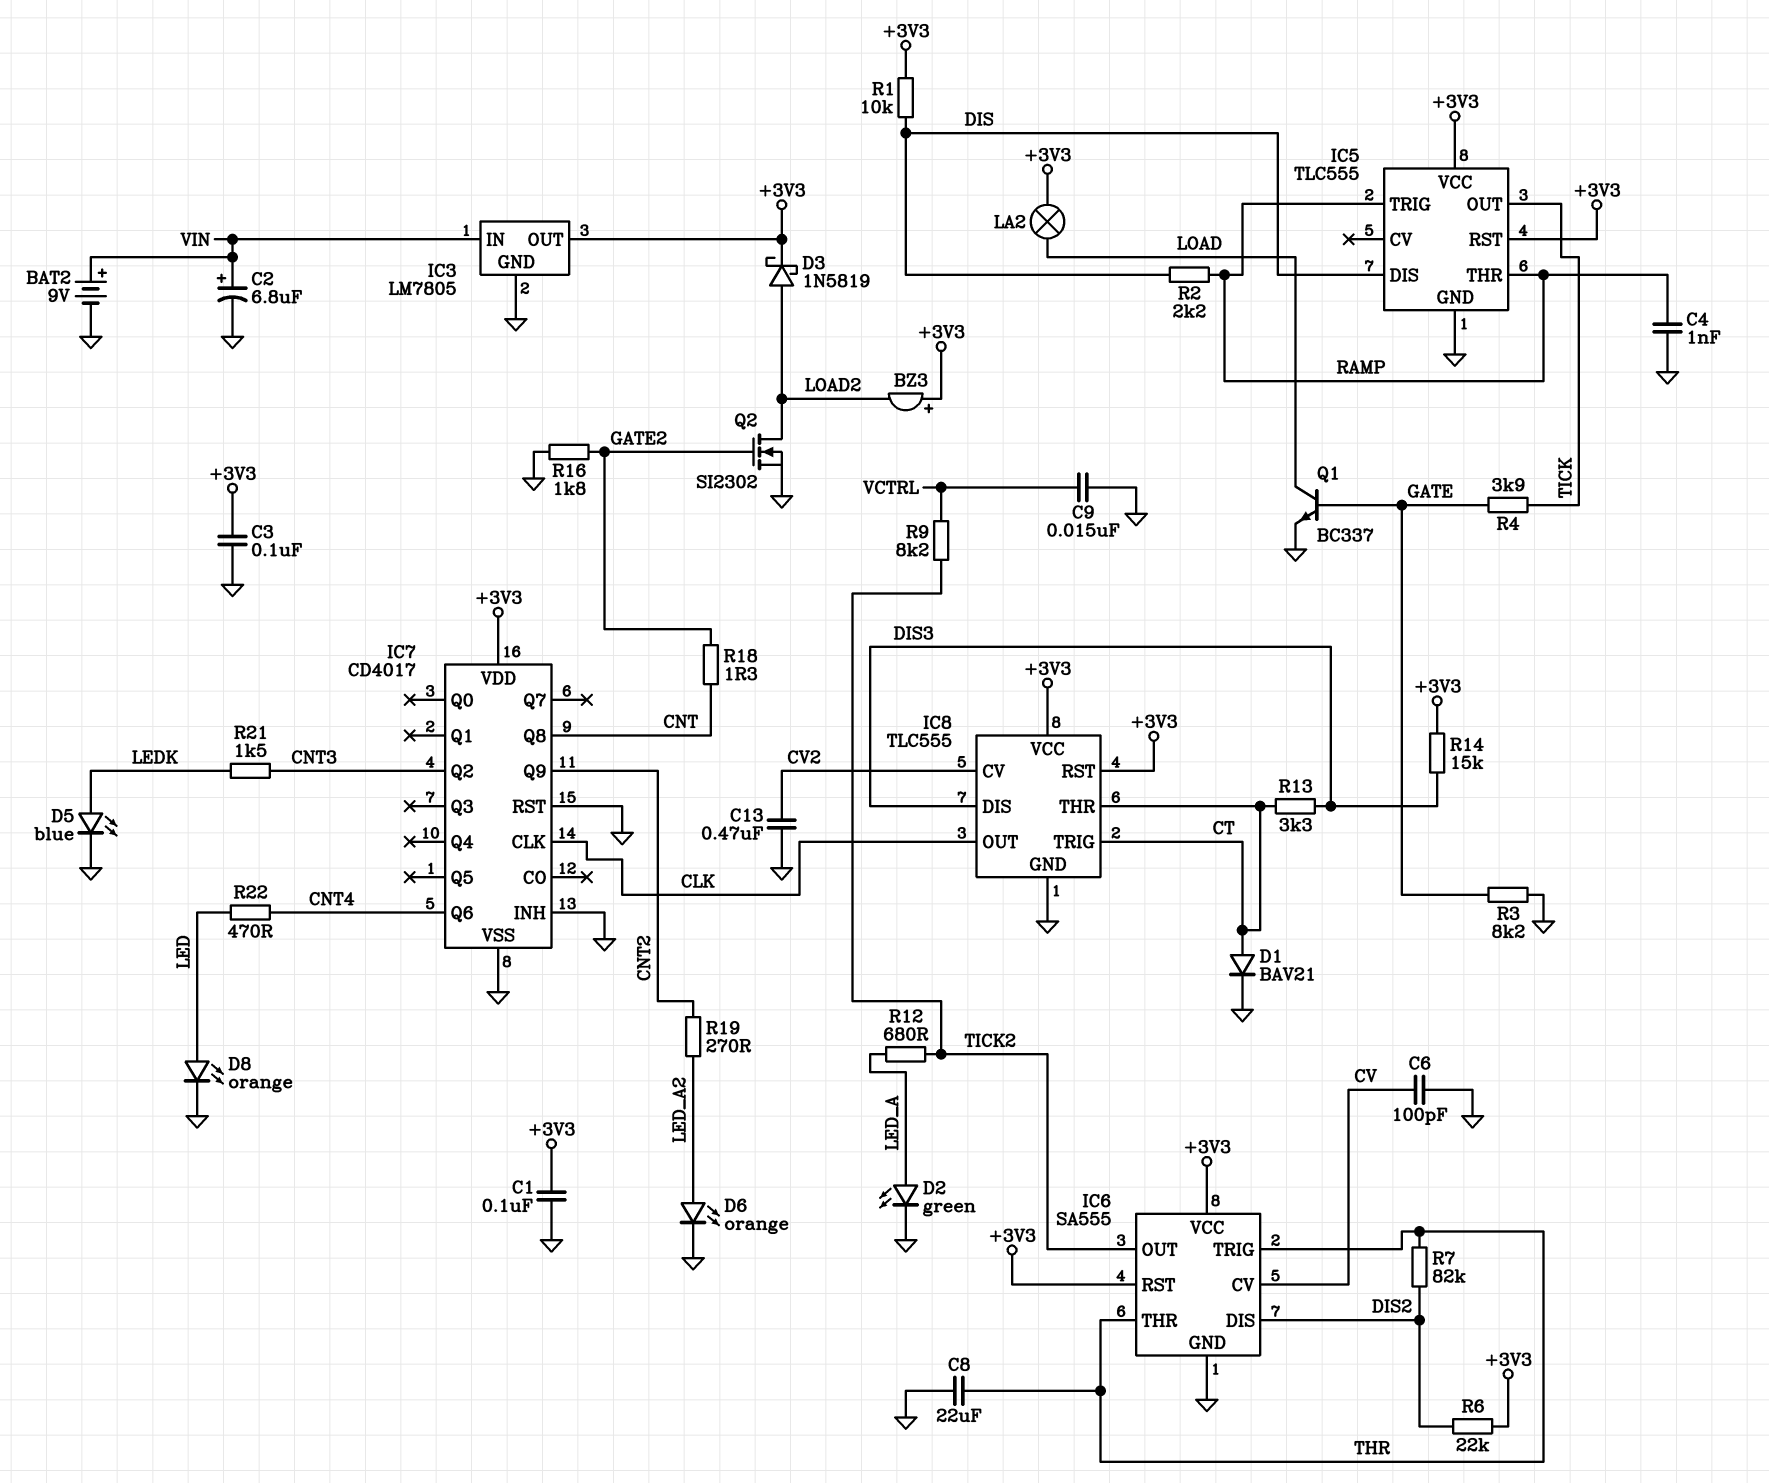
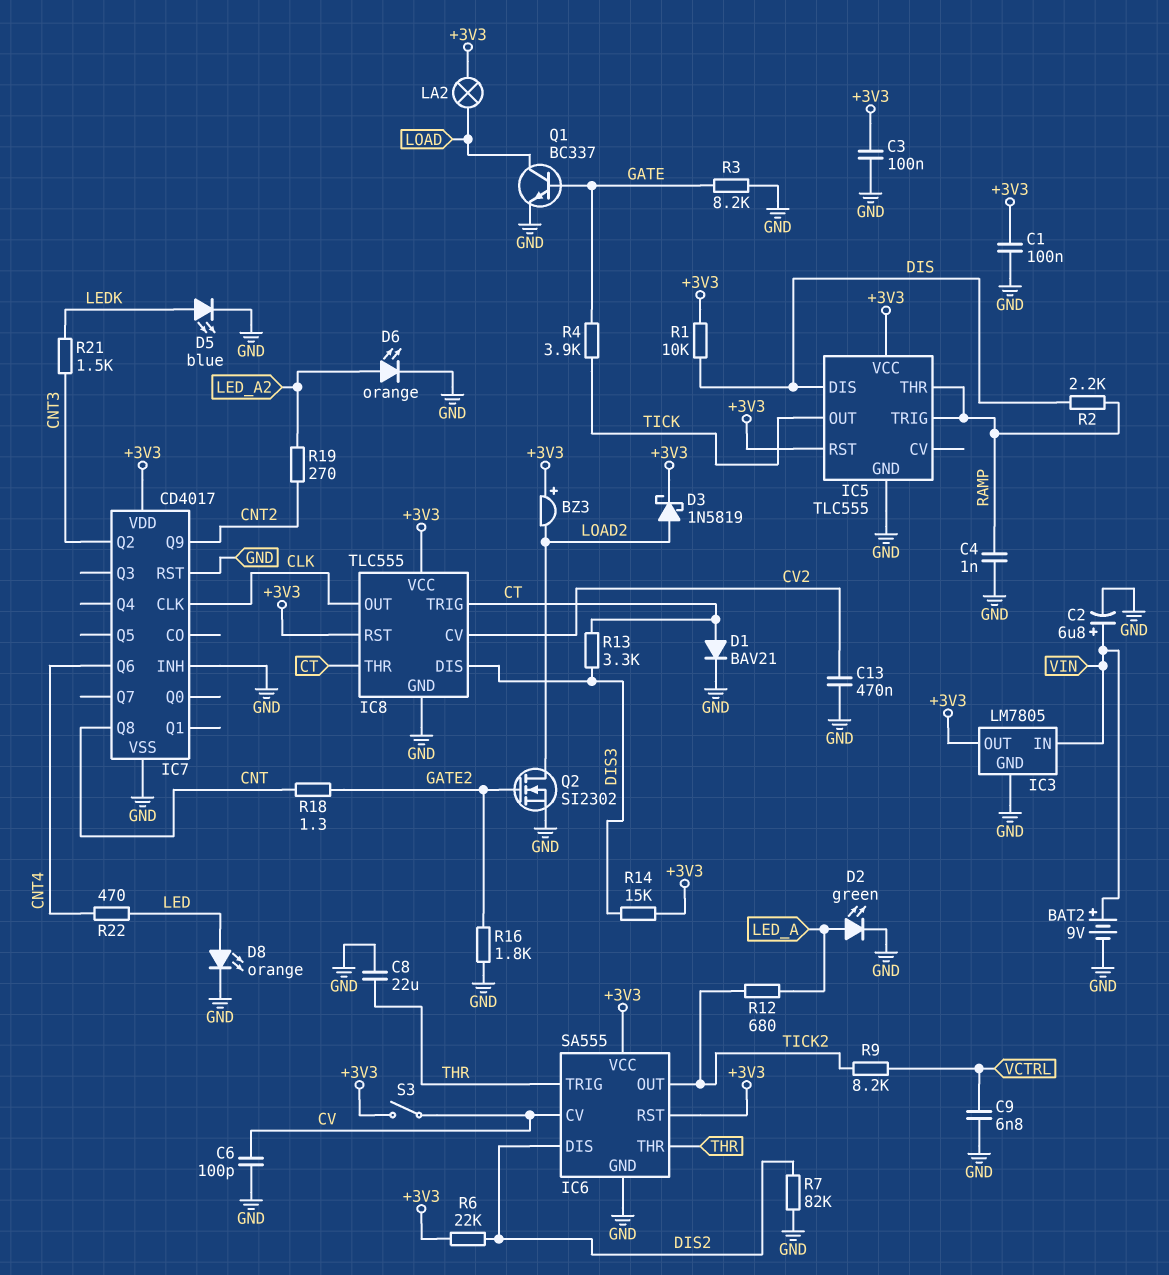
C9: 15nF (GND, VCTRL) -> 6.8nF (GND, VCTRL)
R7: 82k (DIS2, THR) -> 82k (DIS2, GND)
S3: none -> switch (+3V3, CV)

